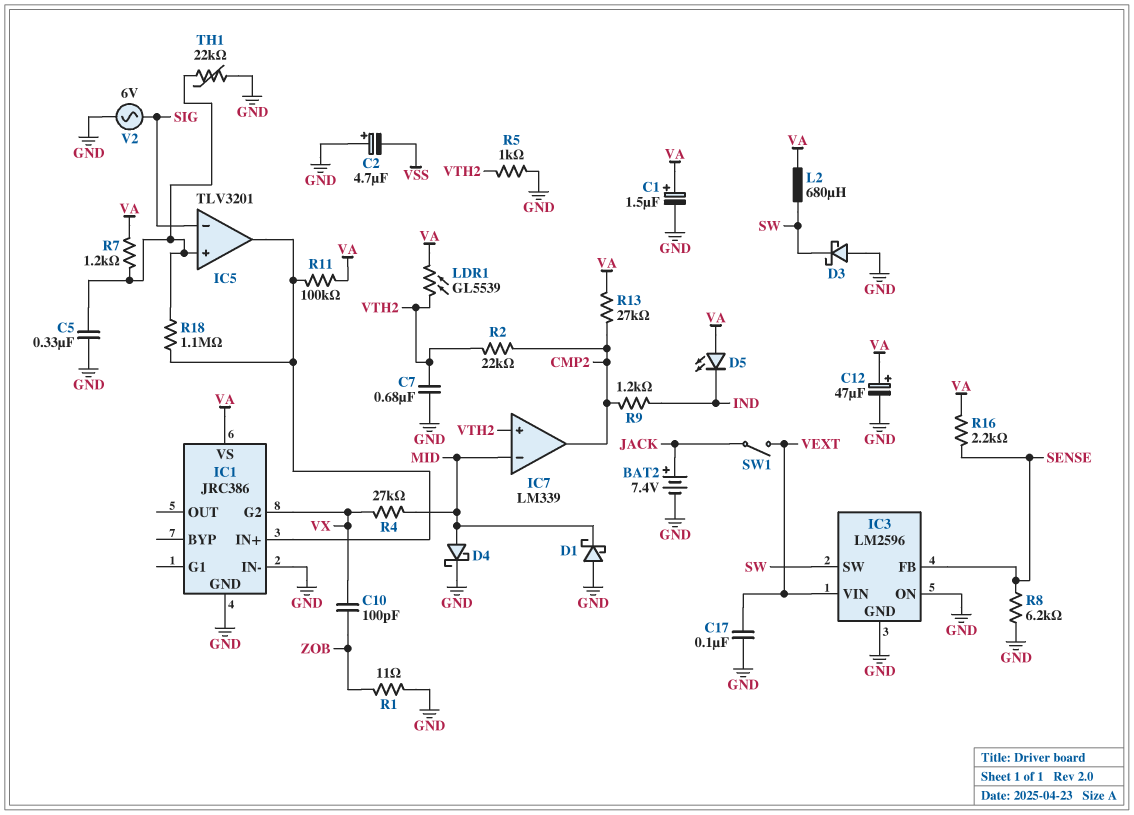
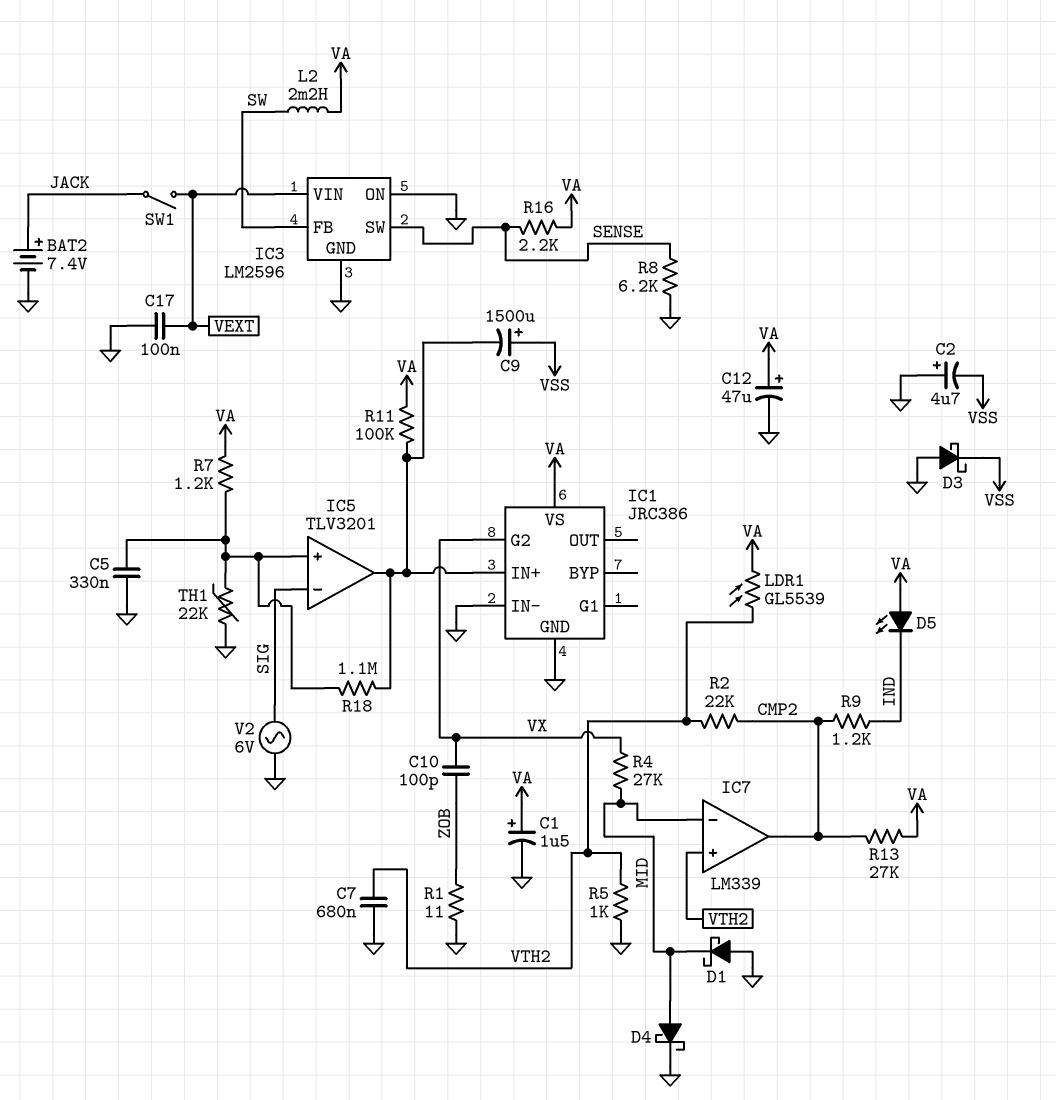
C9: none -> 1500uF (plus VSS, minus IC1/IN+)
D3: schottky (A GND, K SW) -> schottky (A GND, K VSS)
IC3 pin FB: SENSE -> SW
IC3 pin SW: SW -> SENSE
L2: 680uH (SW, VA) -> 2.2mH (SW, VA)

